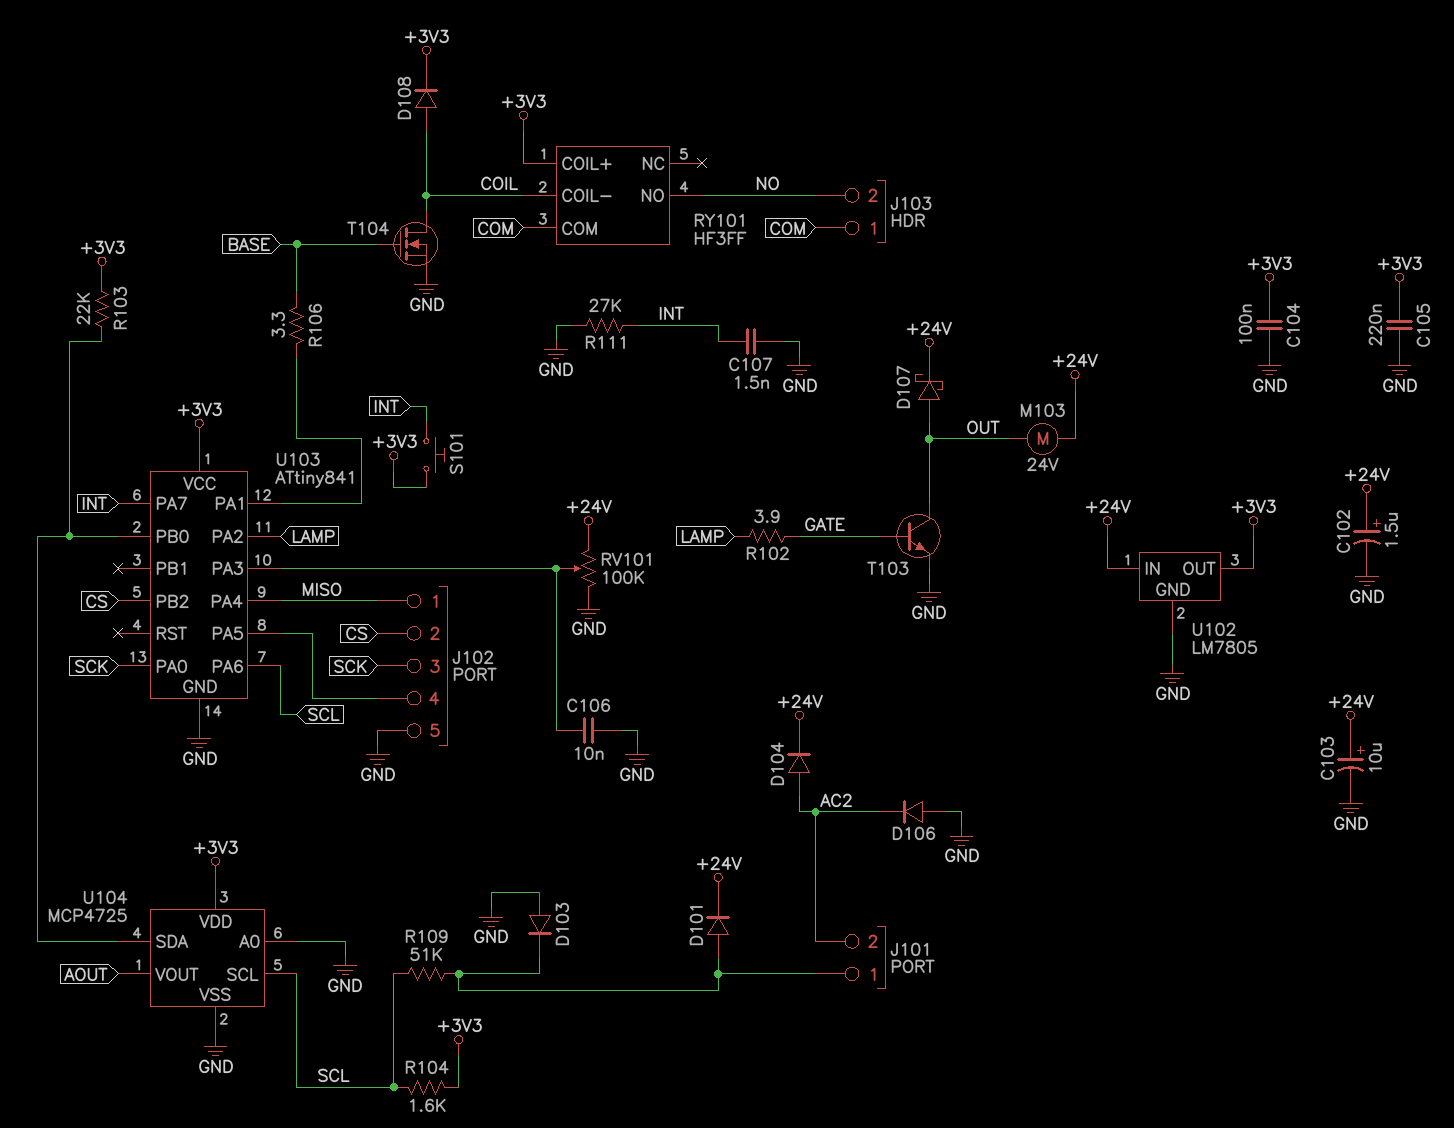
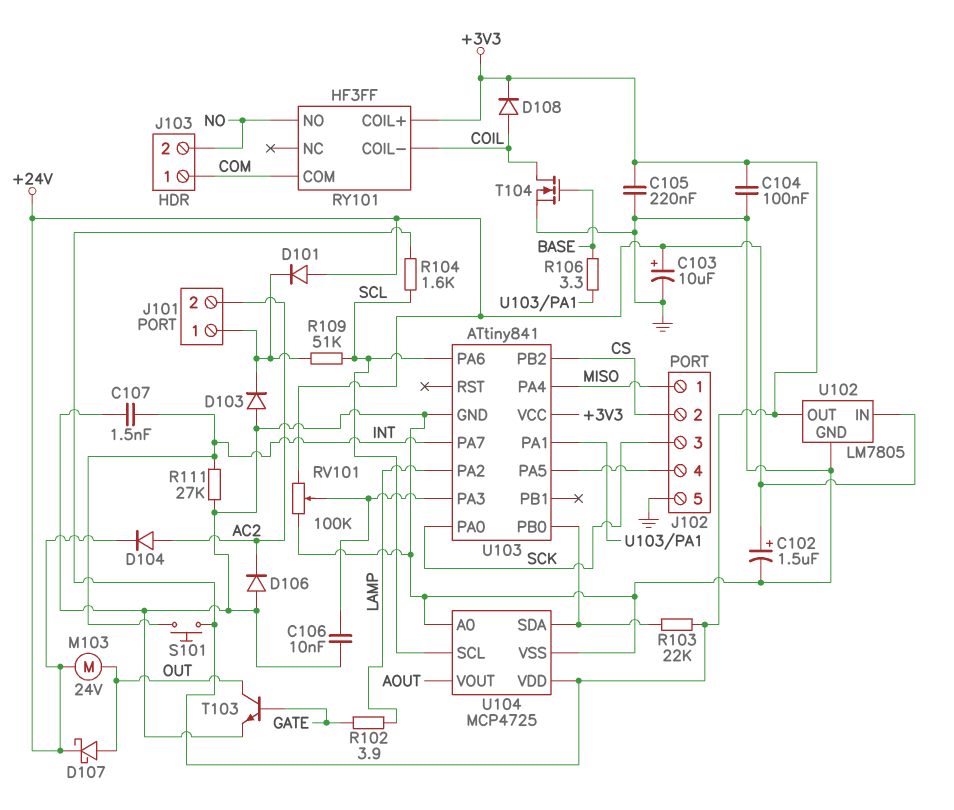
D101: diode (A J101/1, K +24V) -> diode (A +24V, K J101/1)

